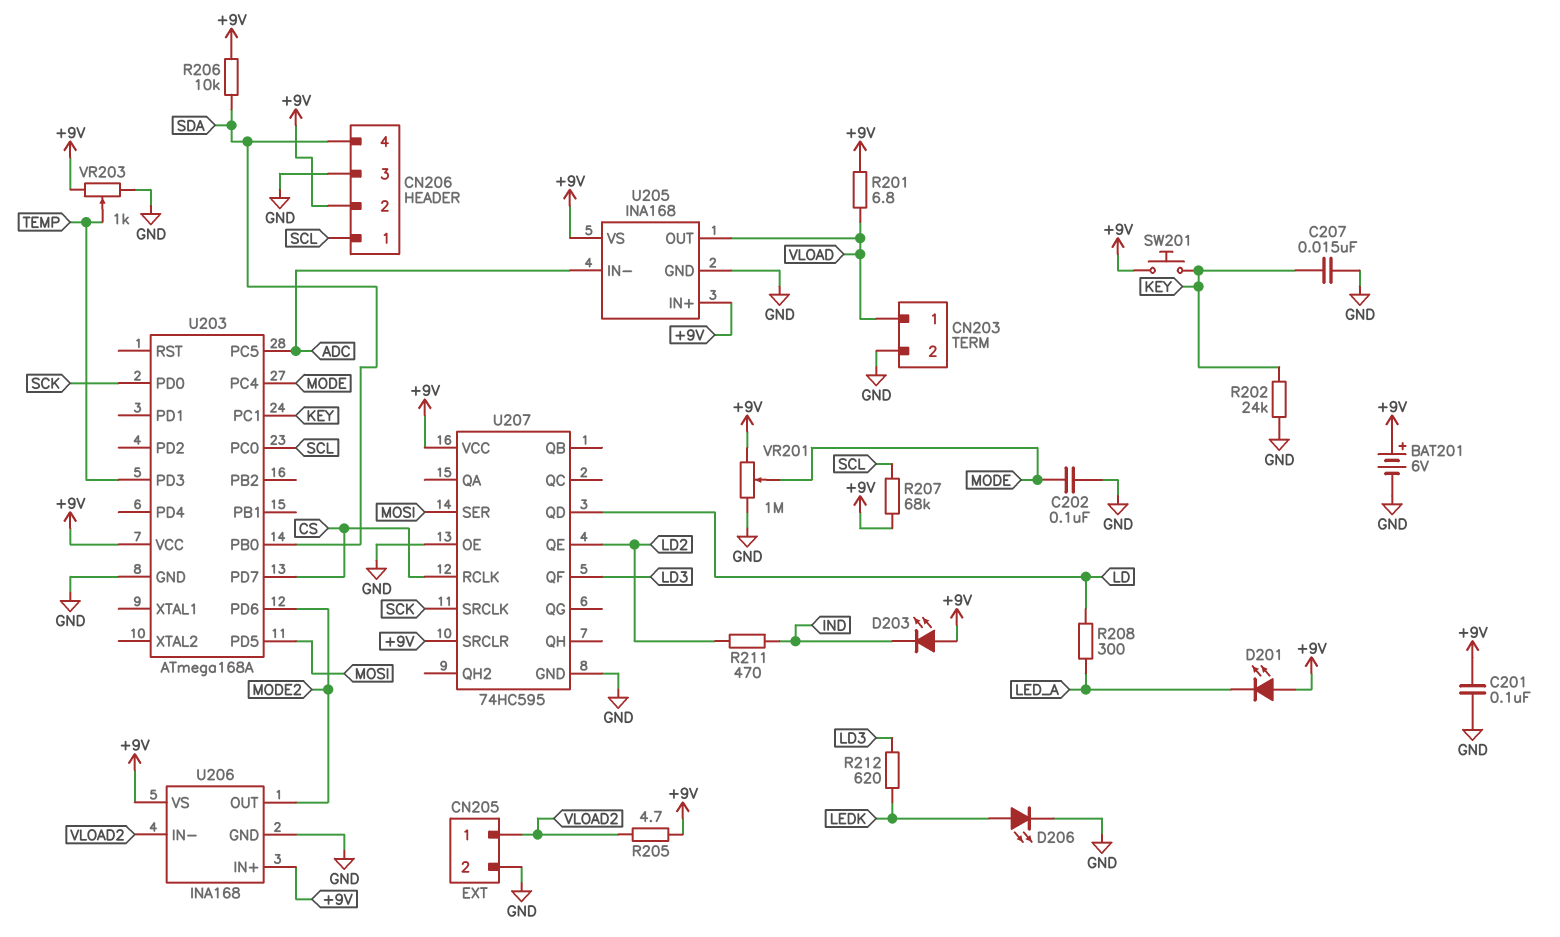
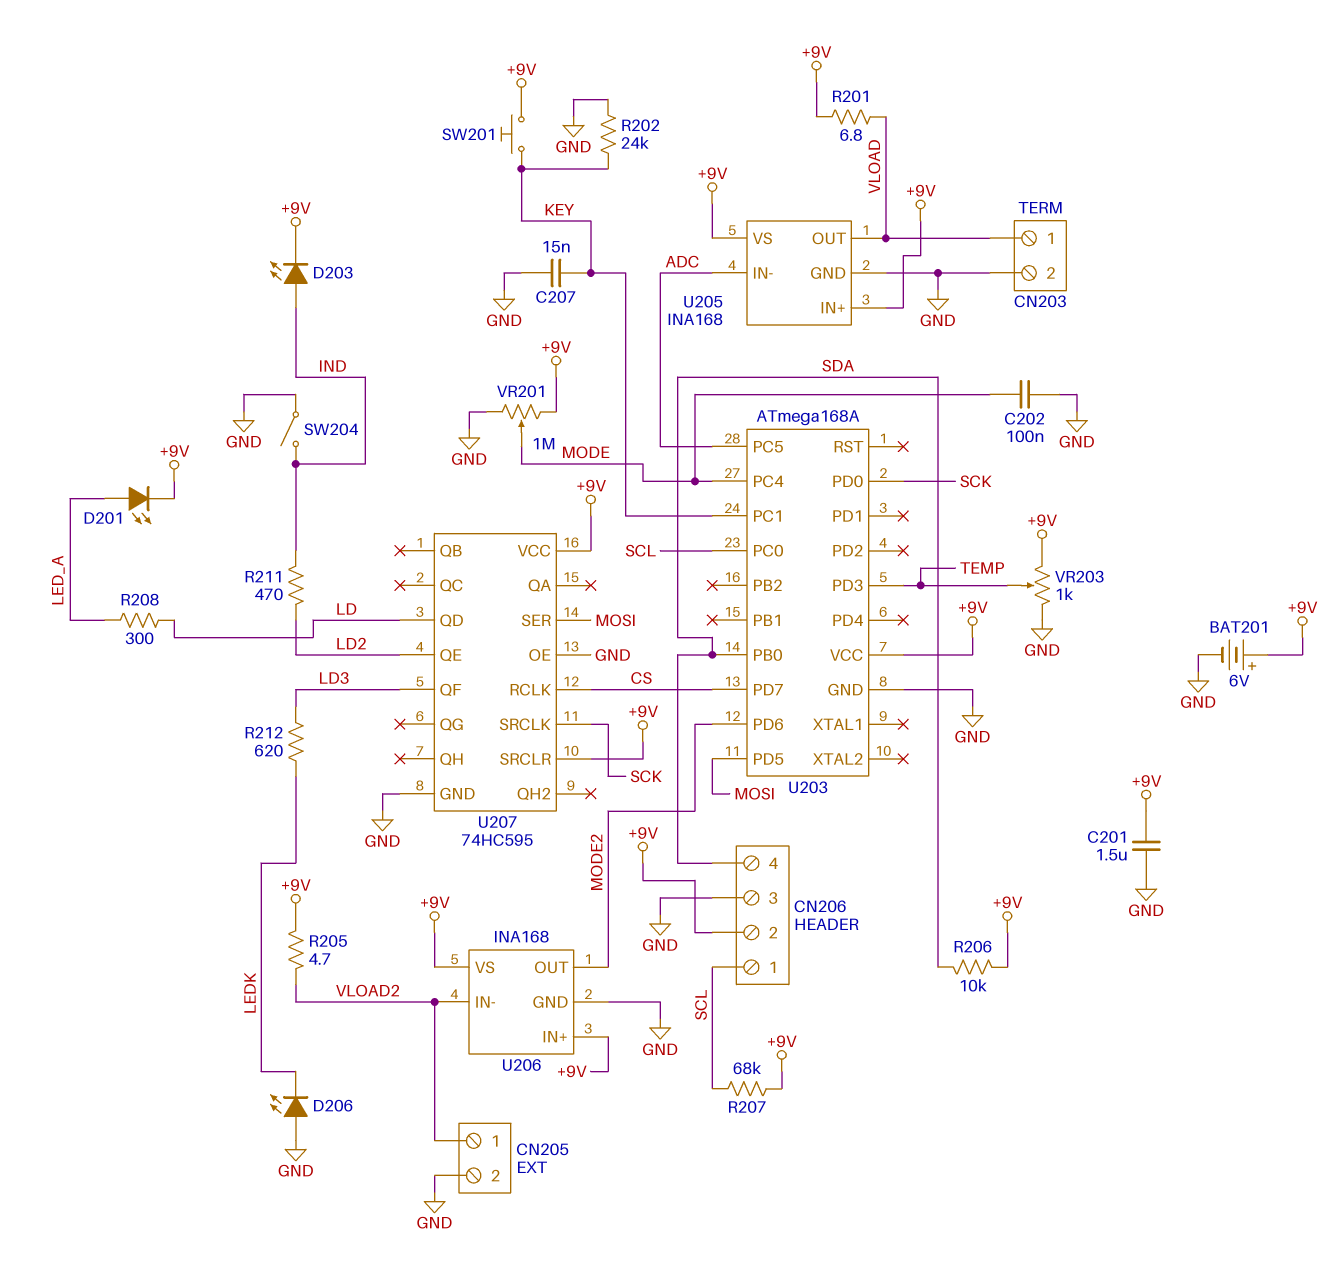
C201: 100nF (+9V, GND) -> 1.5uF (+9V, GND)
D201: LED (A +9V, K LED_A) -> LED (A LED_A, K +9V)
D203: LED (A +9V, K IND) -> LED (A IND, K +9V)
D206: LED (A LEDK, K GND) -> LED (A GND, K LEDK)
SW204: none -> switch (GND, IND)

